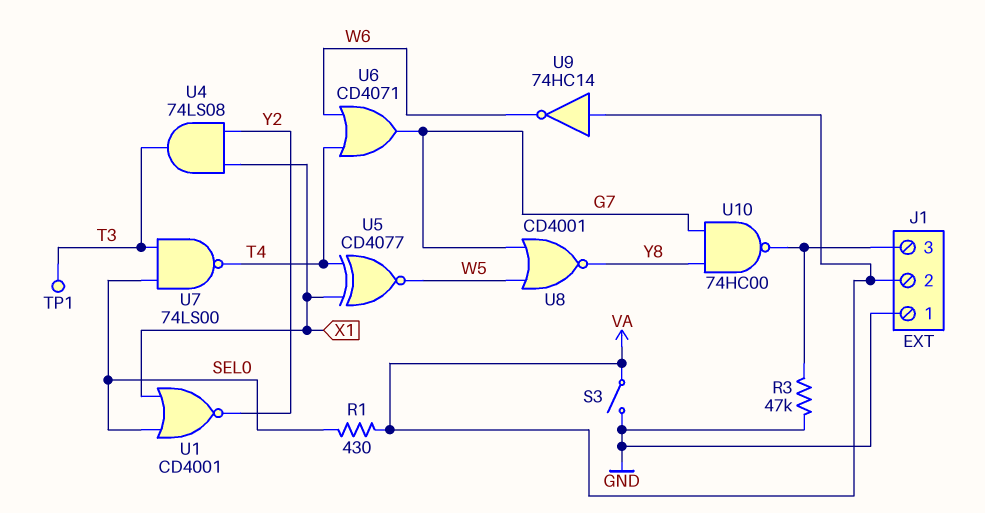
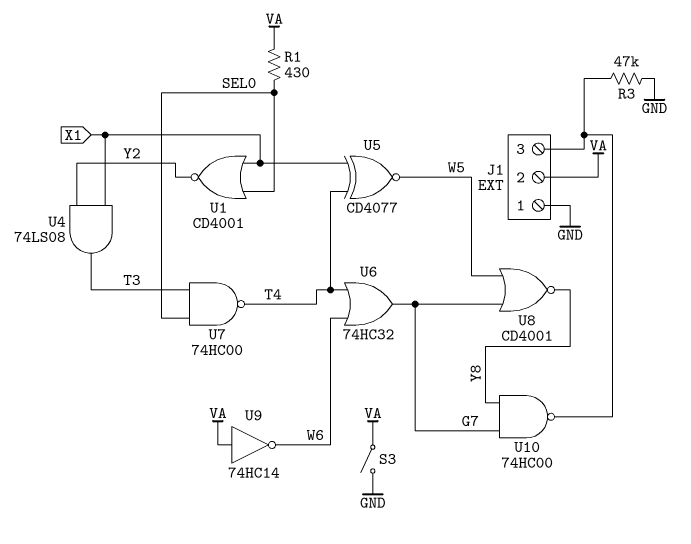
TP1: test point (T3) -> none
U6: OR CD4071 (in T4, in W6, out G7) -> OR 74HC32 (in T4, in W6, out G7)
U7: NAND 74LS00 (in SEL0, in T3, out T4) -> NAND 74HC00 (in SEL0, in T3, out T4)

